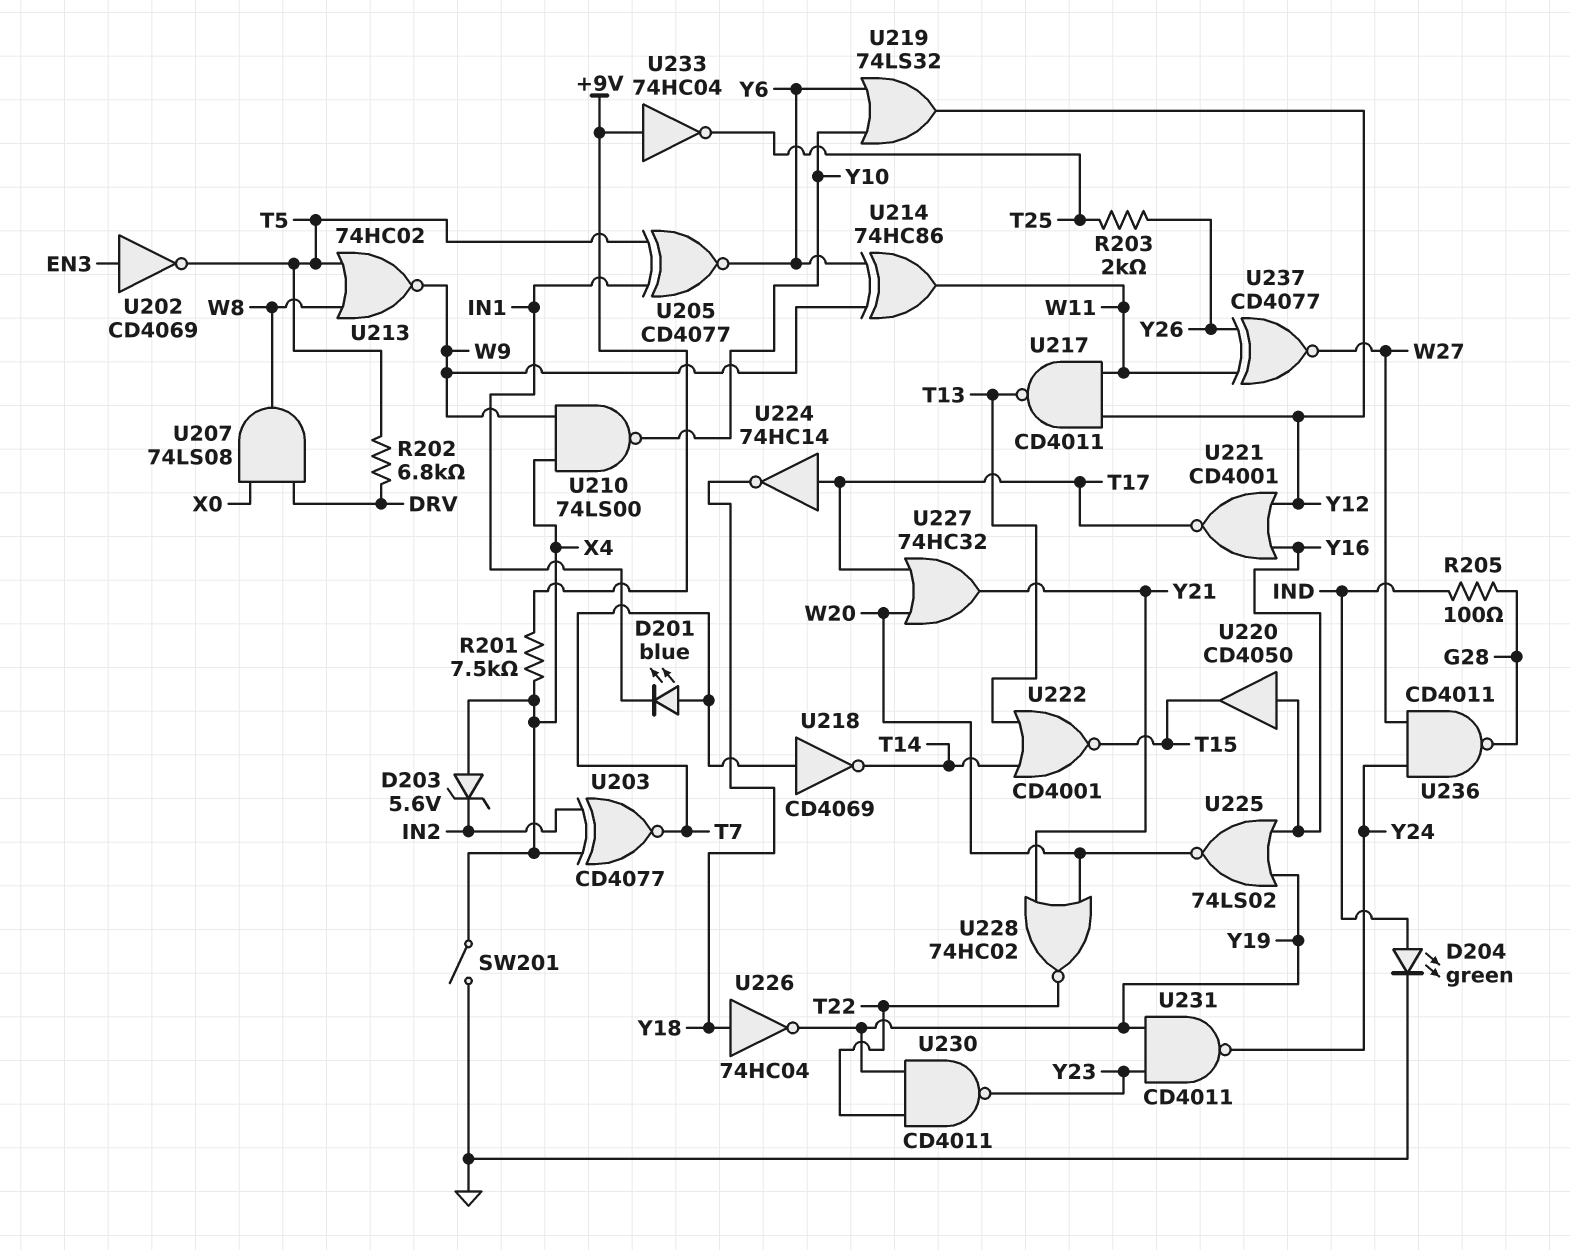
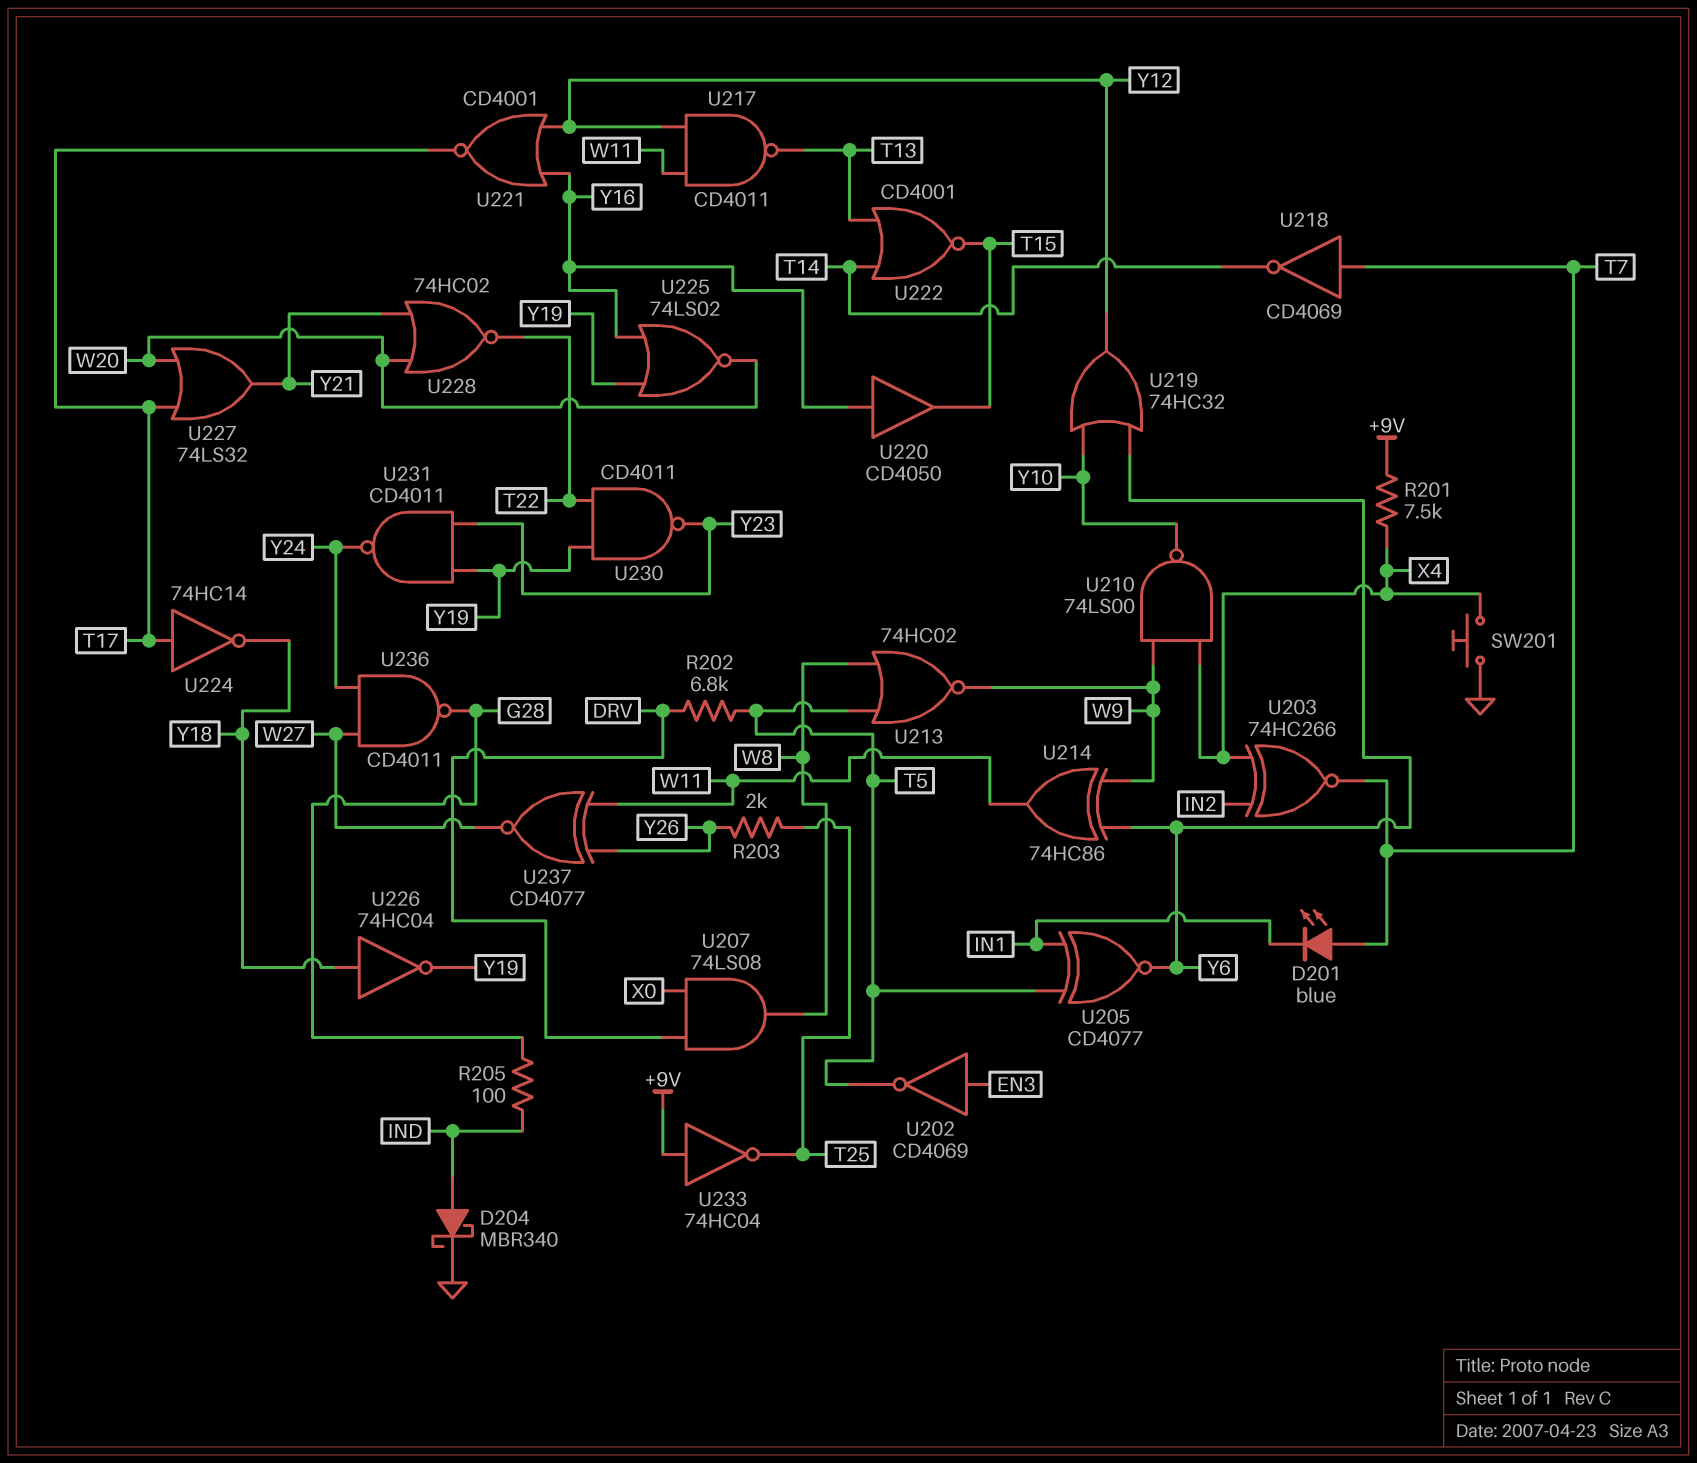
D203: zener 5.6V (A X4, K IN2) -> none
D204: LED green (A IND, K GND) -> schottky MBR340 (A IND, K GND)
SW201: switch (GND, X4) -> button (GND, X4)
U203: XNOR CD4077 (in IN2, in X4, out T7) -> XNOR 74HC266 (in IN2, in X4, out T7)
U219: OR 74LS32 (in Y6, in Y10, out Y12) -> OR 74HC32 (in Y6, in Y10, out Y12)
U227: OR 74HC32 (in T17, in W20, out Y21) -> OR 74LS32 (in T17, in W20, out Y21)

